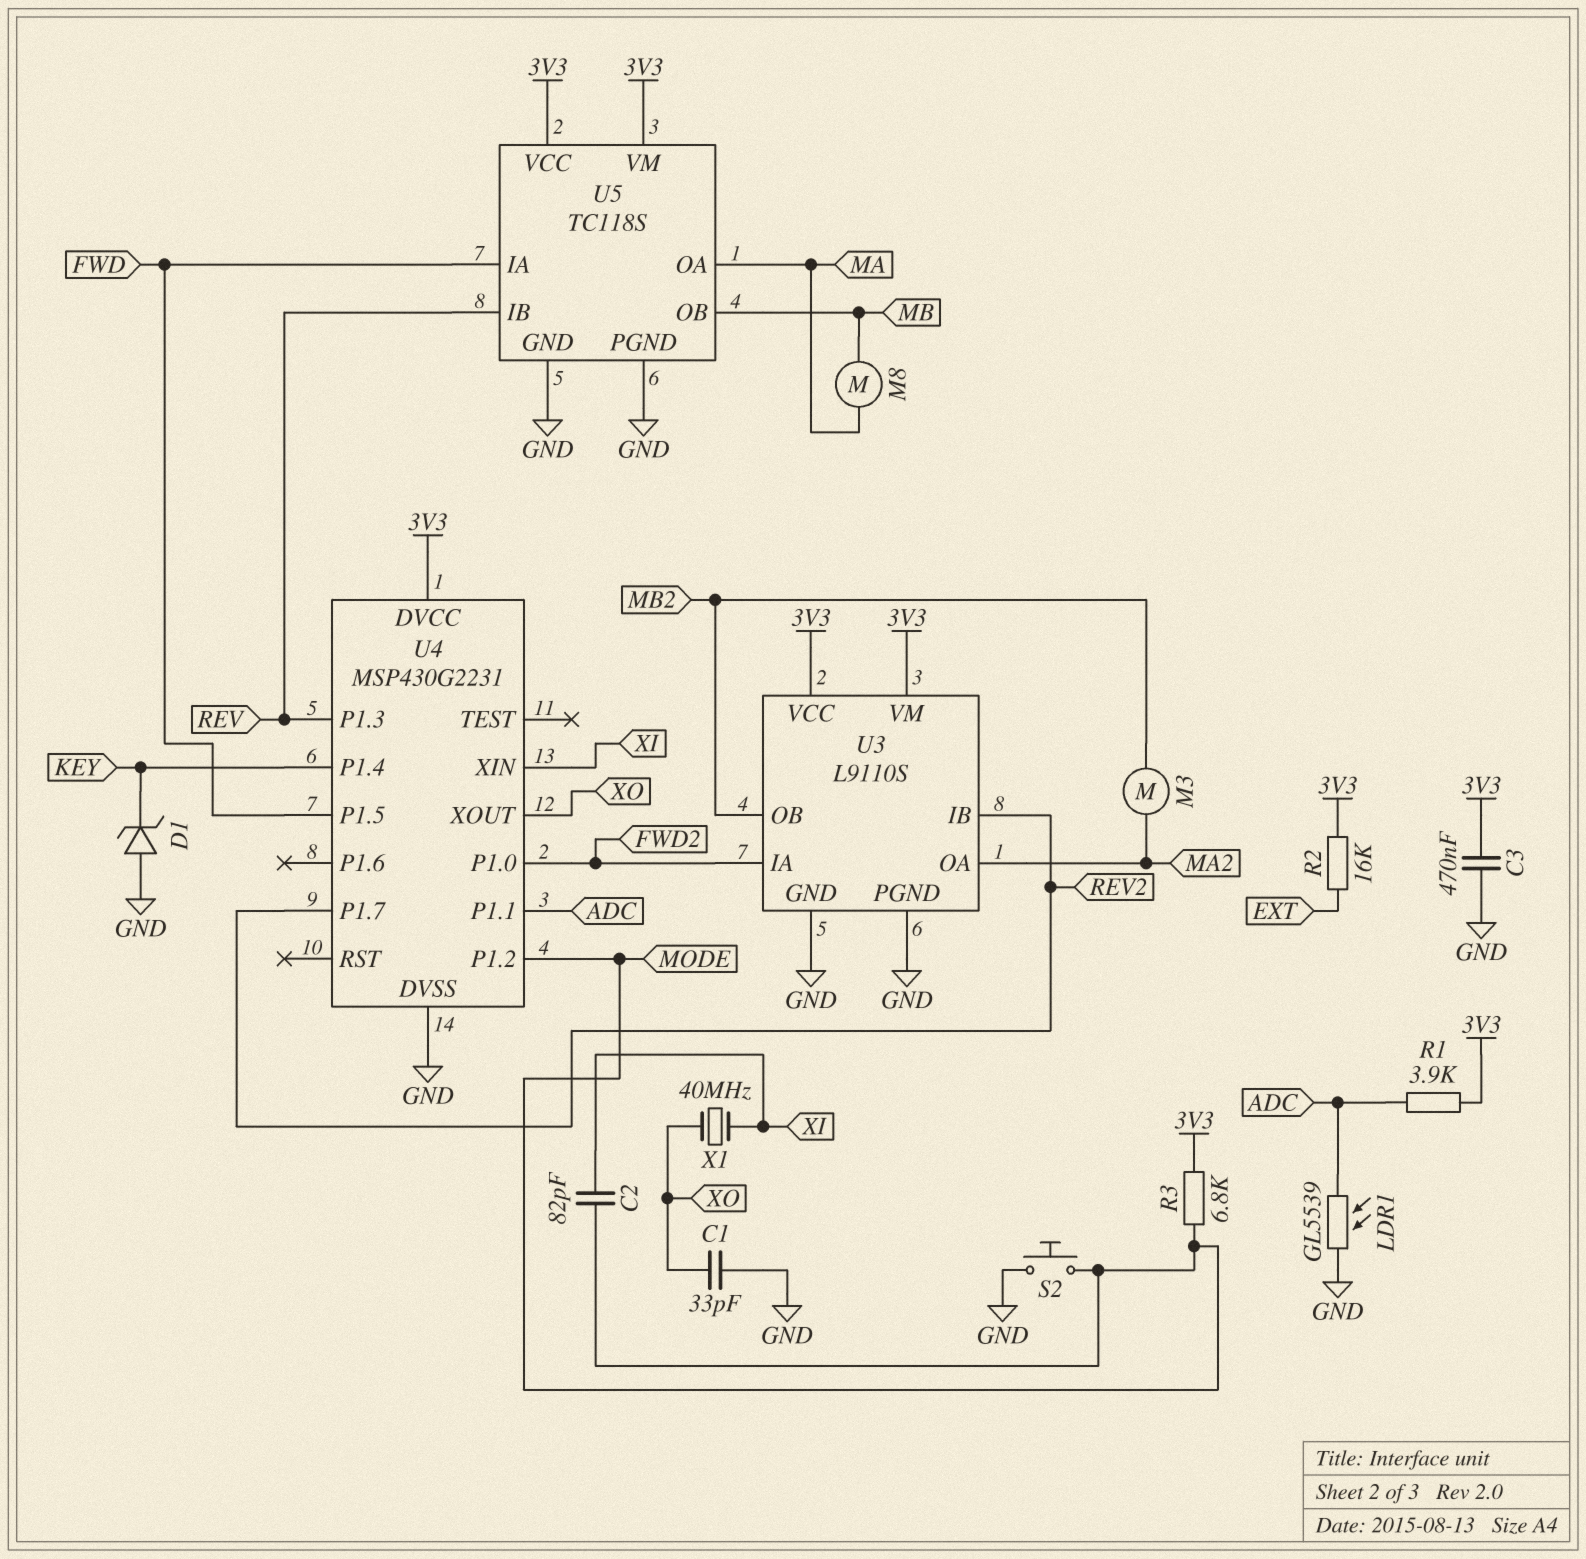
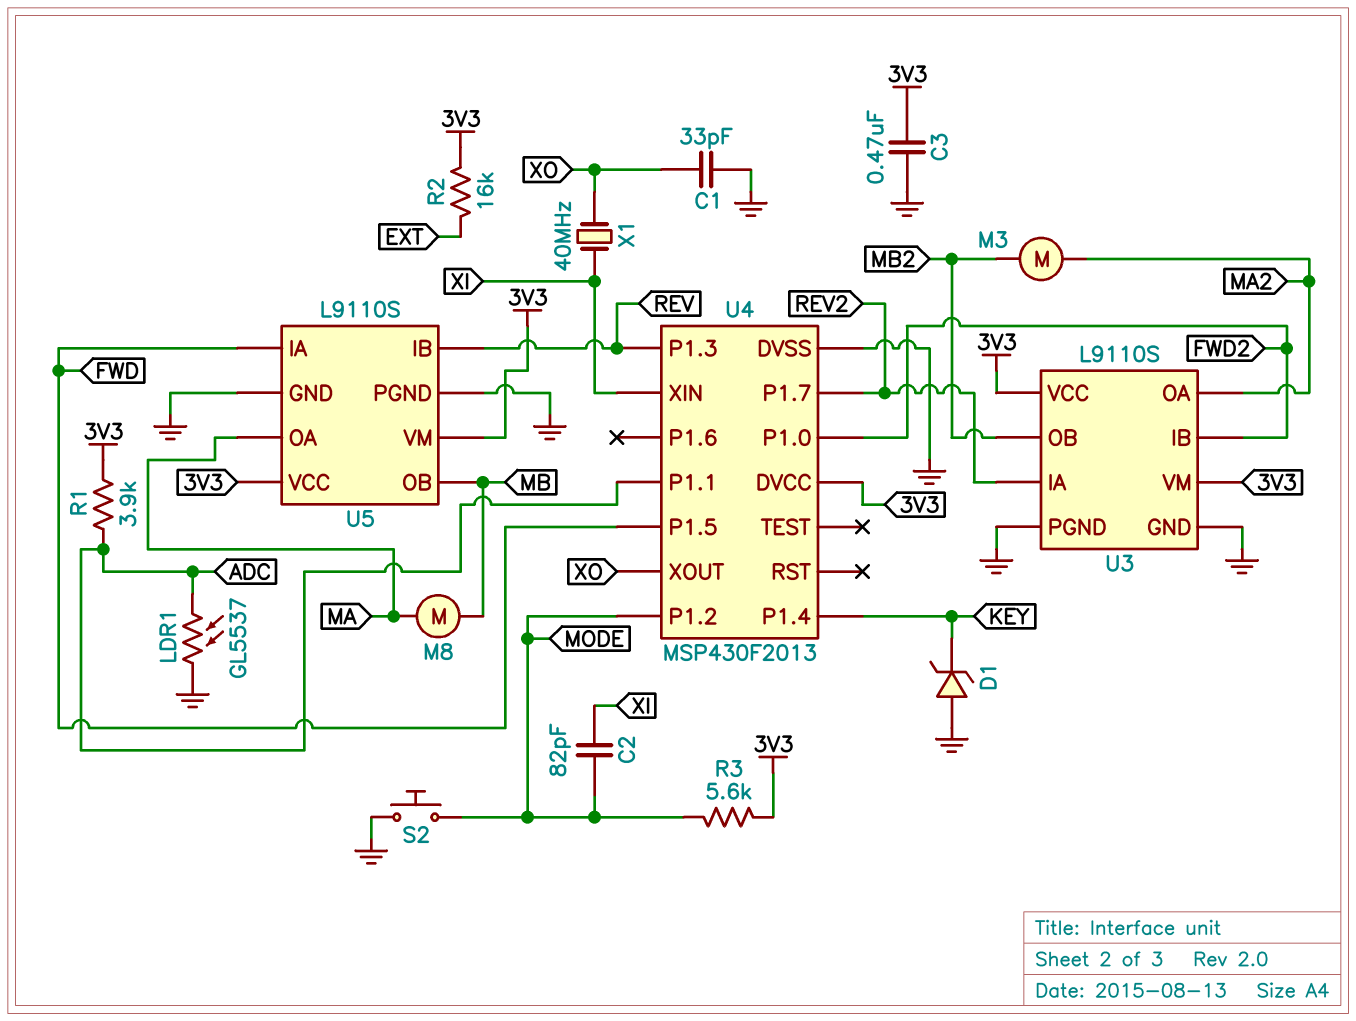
LDR1: GL5539 (ADC, GND) -> GL5537 (ADC, GND)
R3: 6.8k (3V3, MODE) -> 5.6k (3V3, MODE)
U3 pin IA: FWD2 -> REV2
U3 pin IB: REV2 -> FWD2
U4: MSP430G2231 -> MSP430F2013
U5: TC118S -> L9110S

